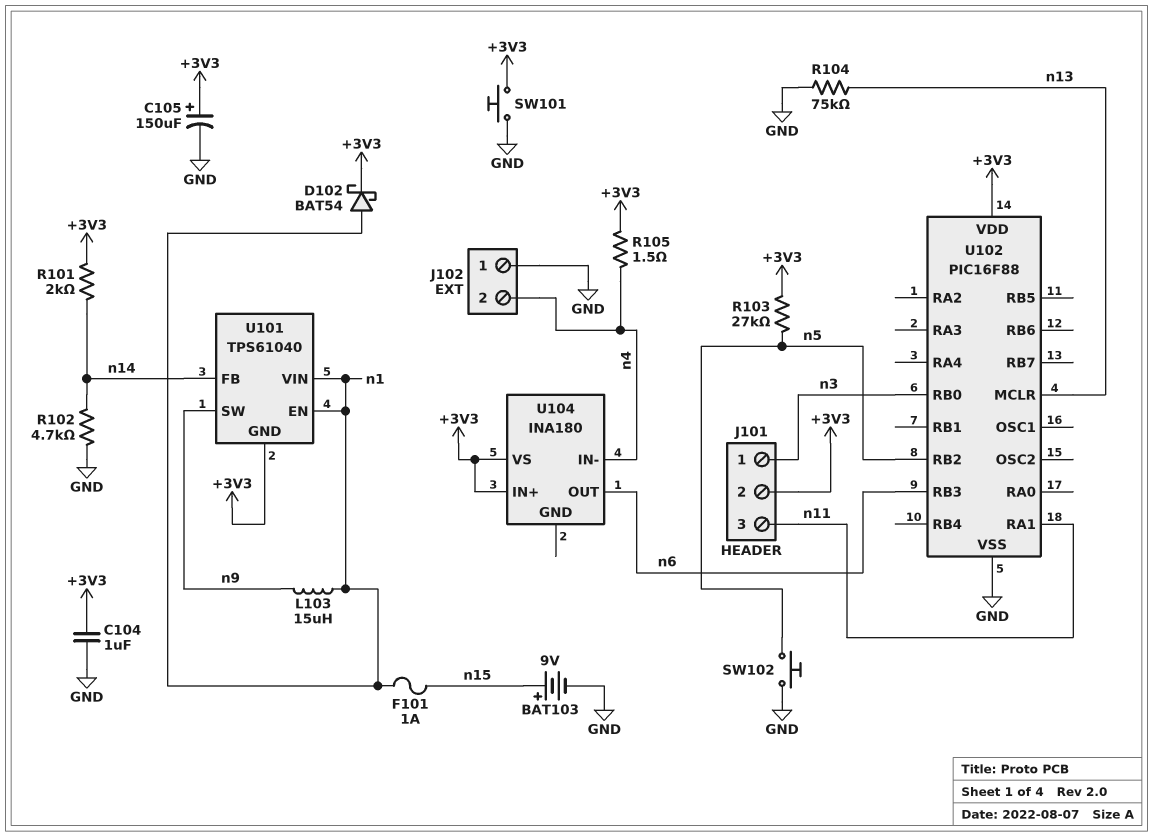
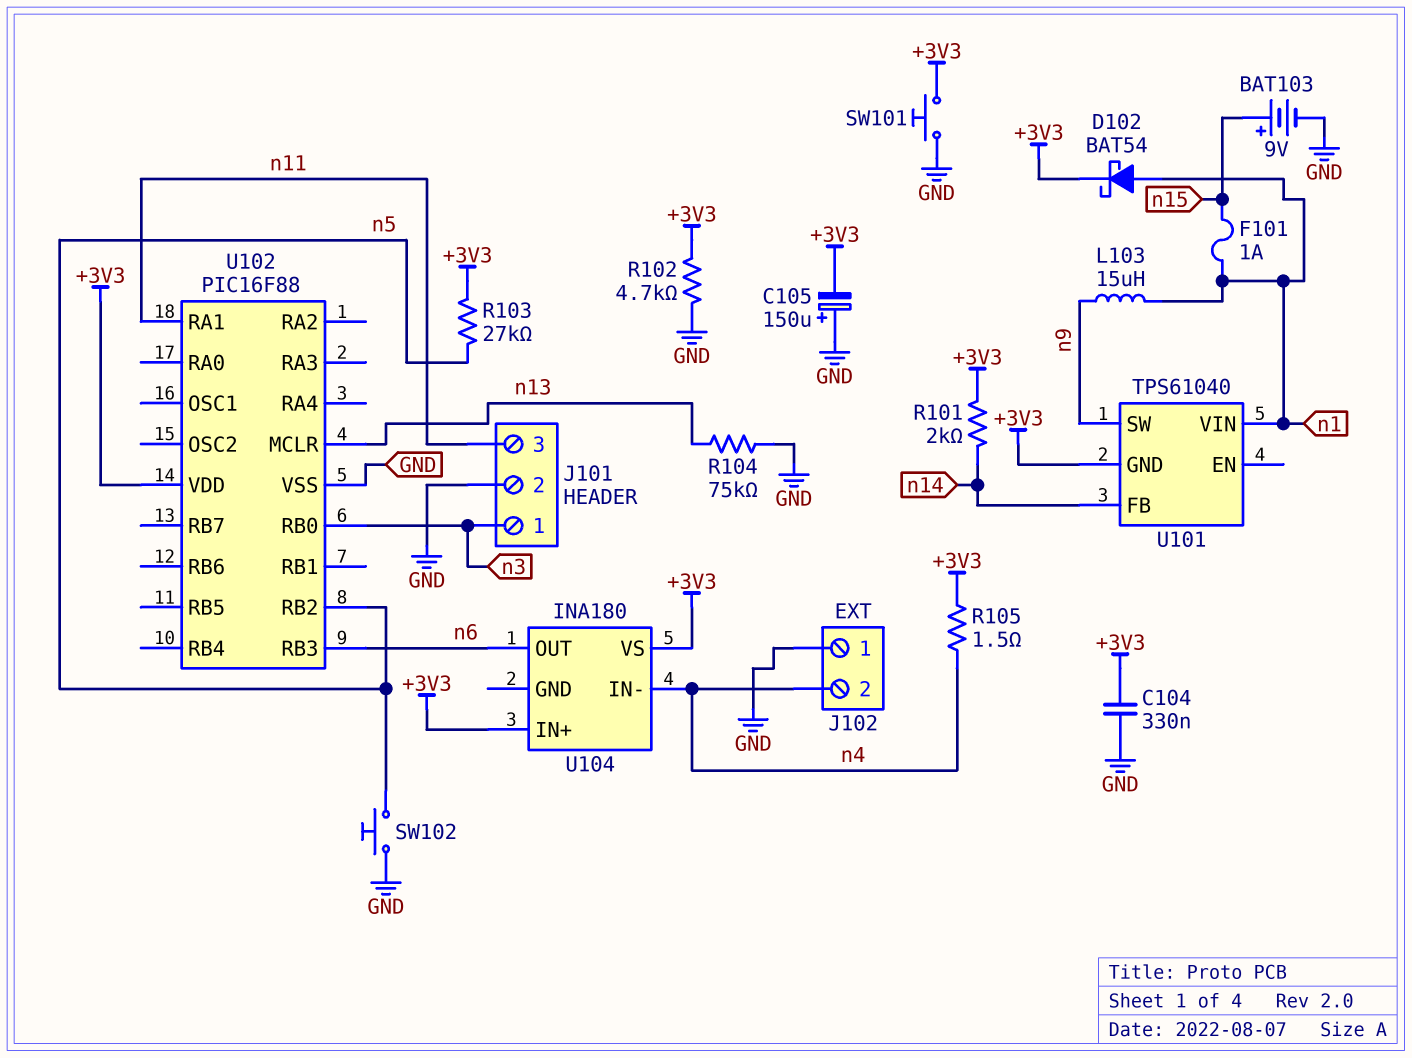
C104: 1uF (+3V3, GND) -> 330nF (+3V3, GND)
C105: 150uF (plus +3V3, minus GND) -> 150uF (plus GND, minus +3V3)
J101 pin 2: +3V3 -> GND
R102: 4.7k (GND, n14) -> 4.7k (+3V3, GND)
U101 pin EN: n1 -> none

